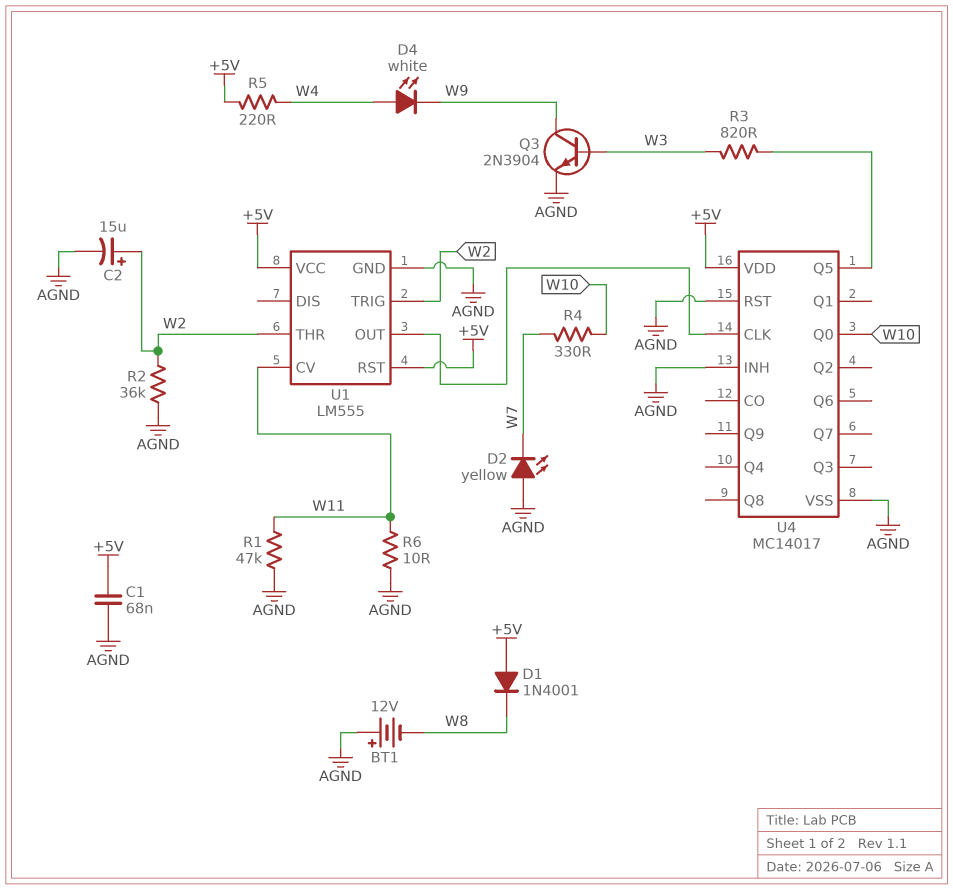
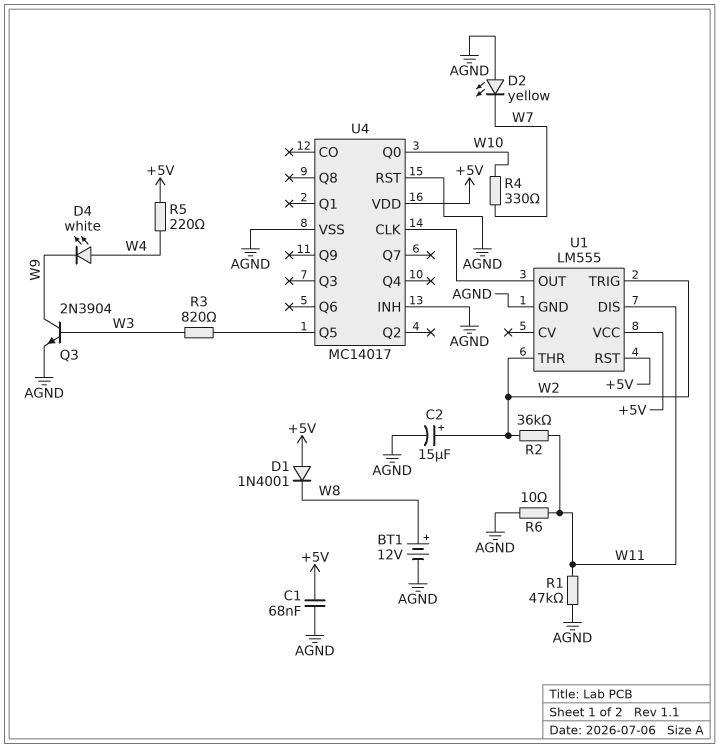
BT1: 12V (plus AGND, minus W8) -> 12V (plus W8, minus AGND)
R2: 36k (AGND, W2) -> 36k (W2, W11)
U1 pin CV: W11 -> none
U1 pin DIS: none -> W11

